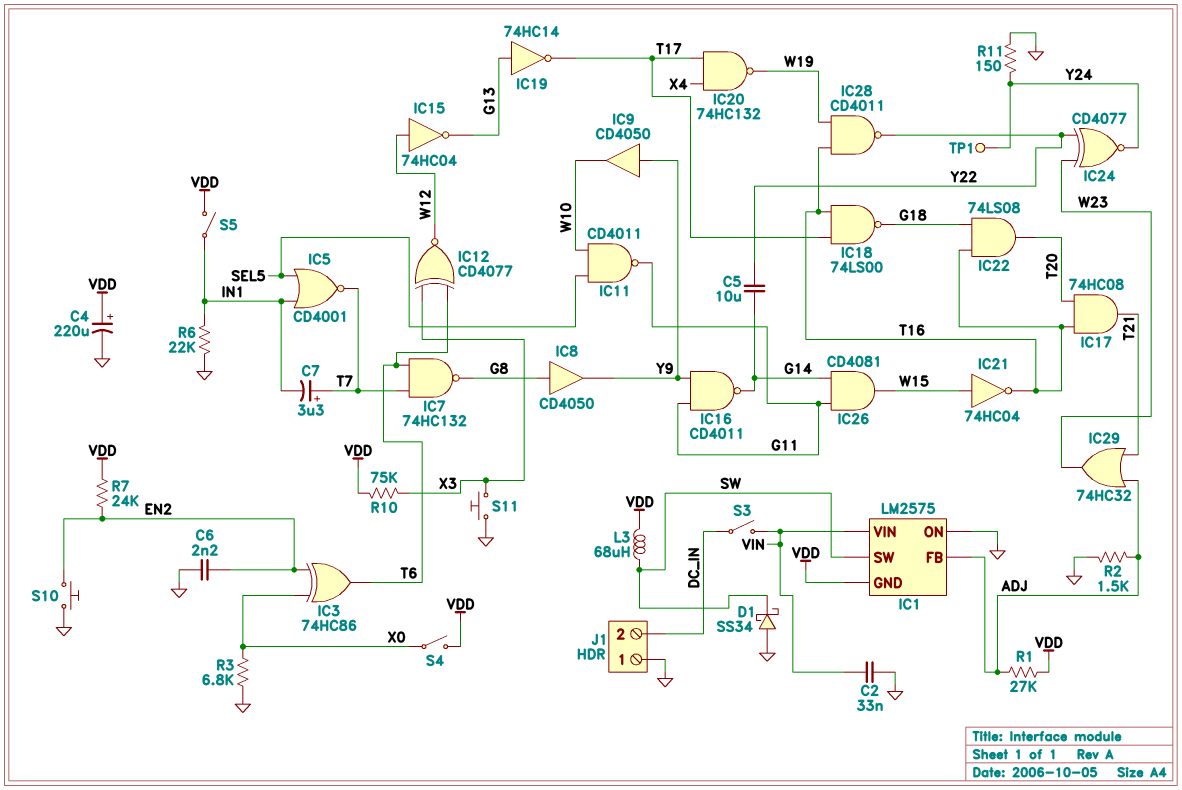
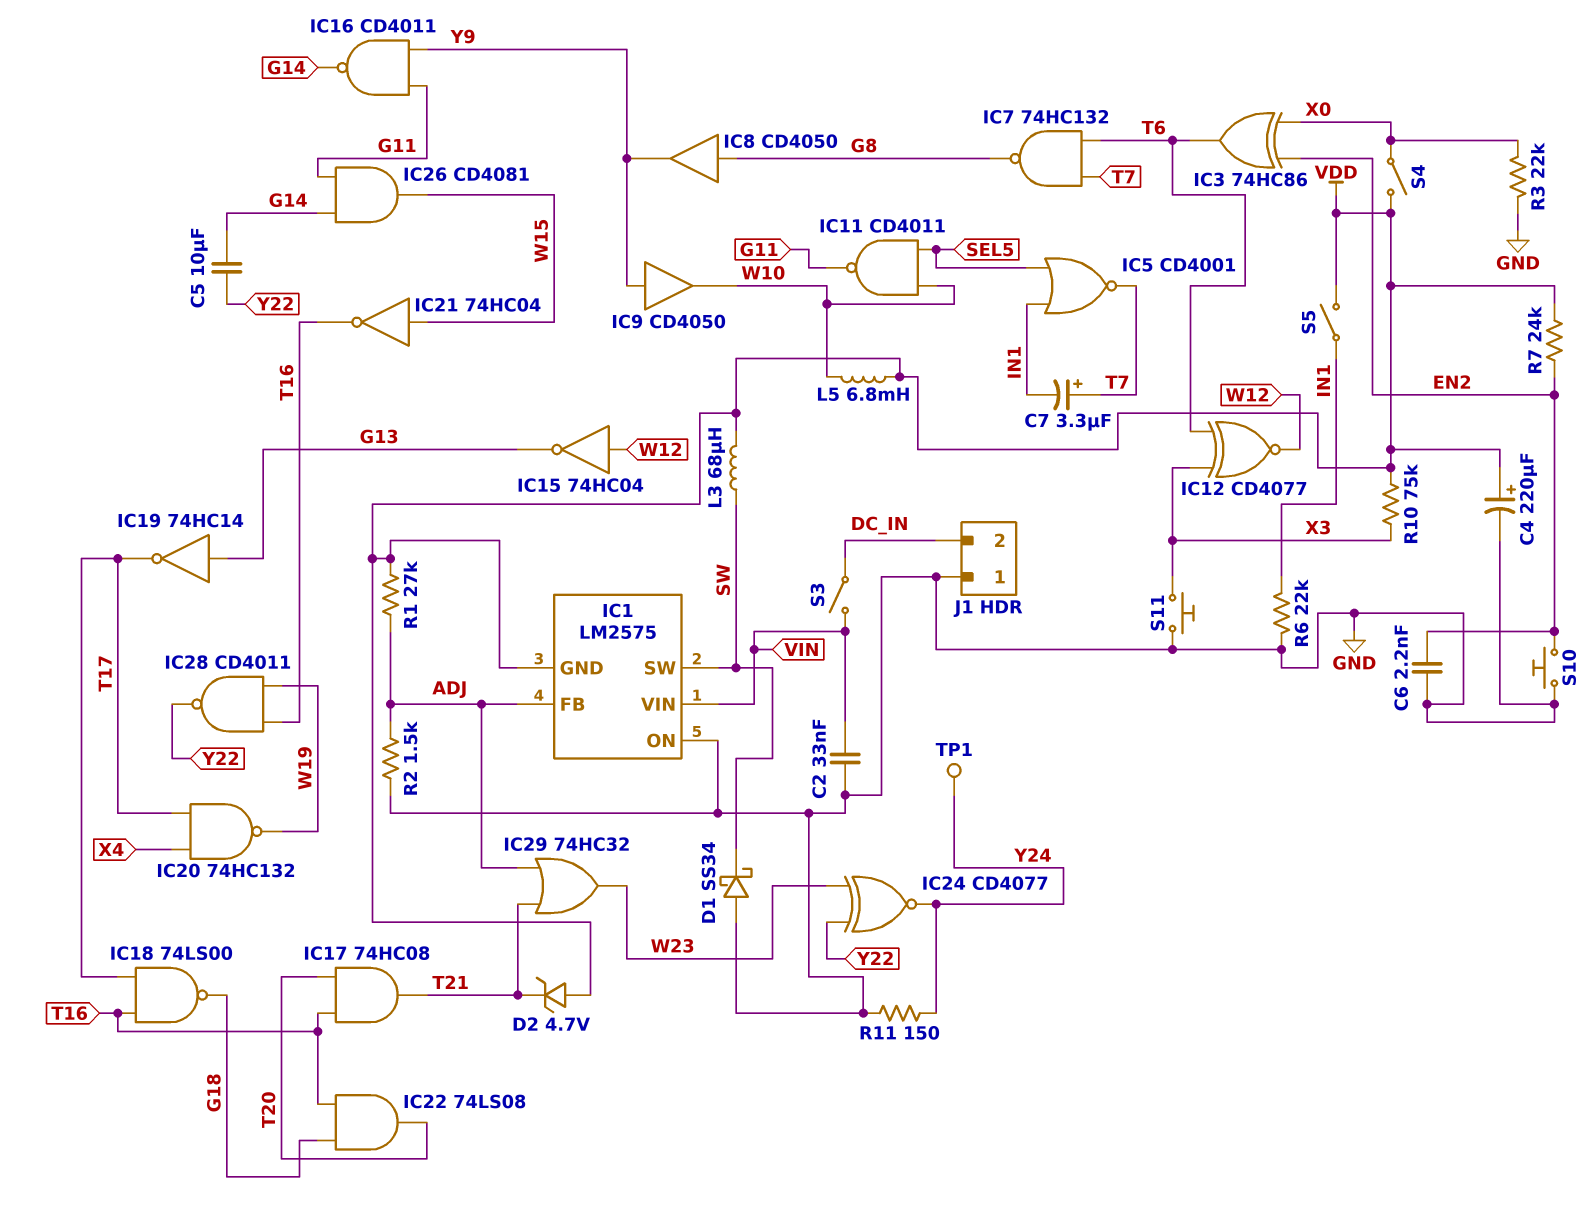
D2: none -> zener 4.7V (A VDD, K T21)
L5: none -> 6.8mH (VDD, W10)
R3: 6.8k (GND, X0) -> 22k (GND, X0)

